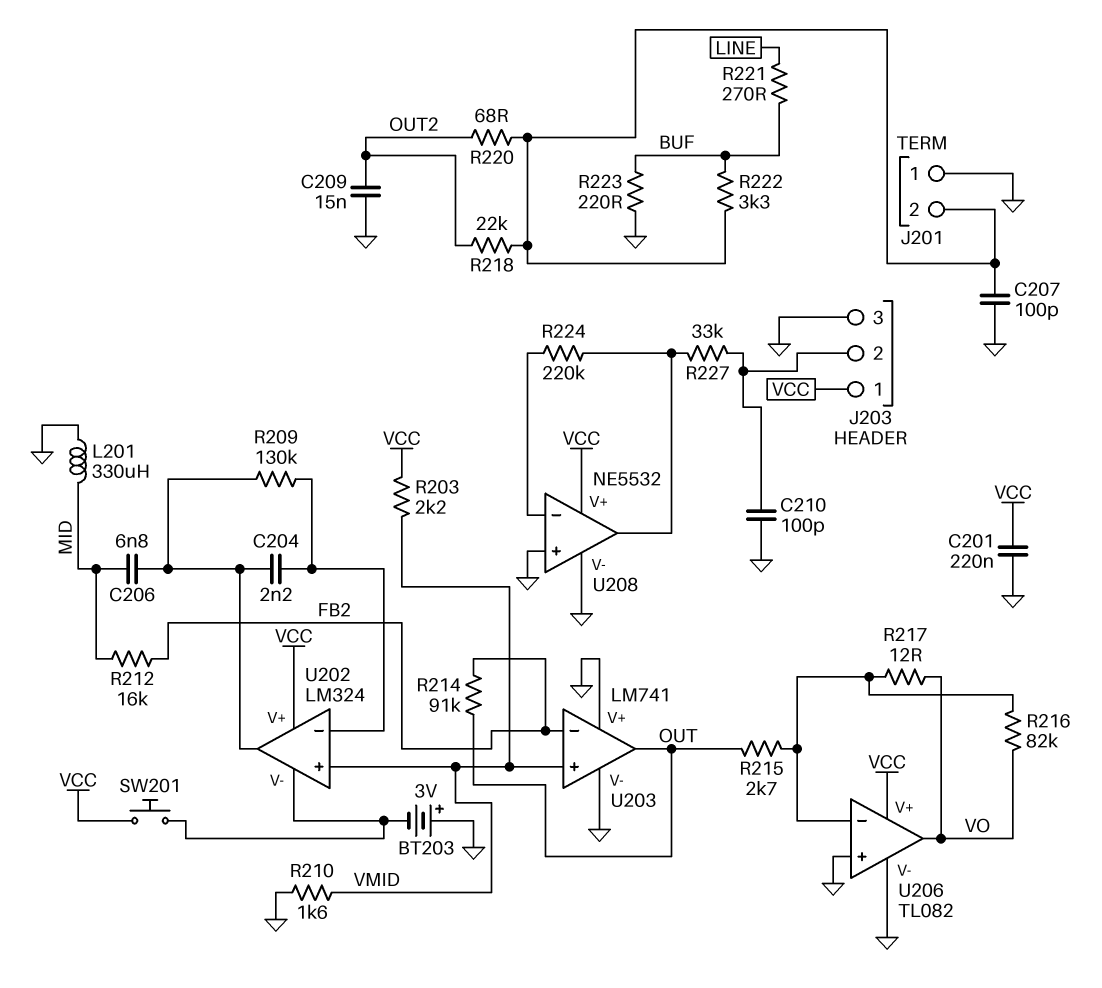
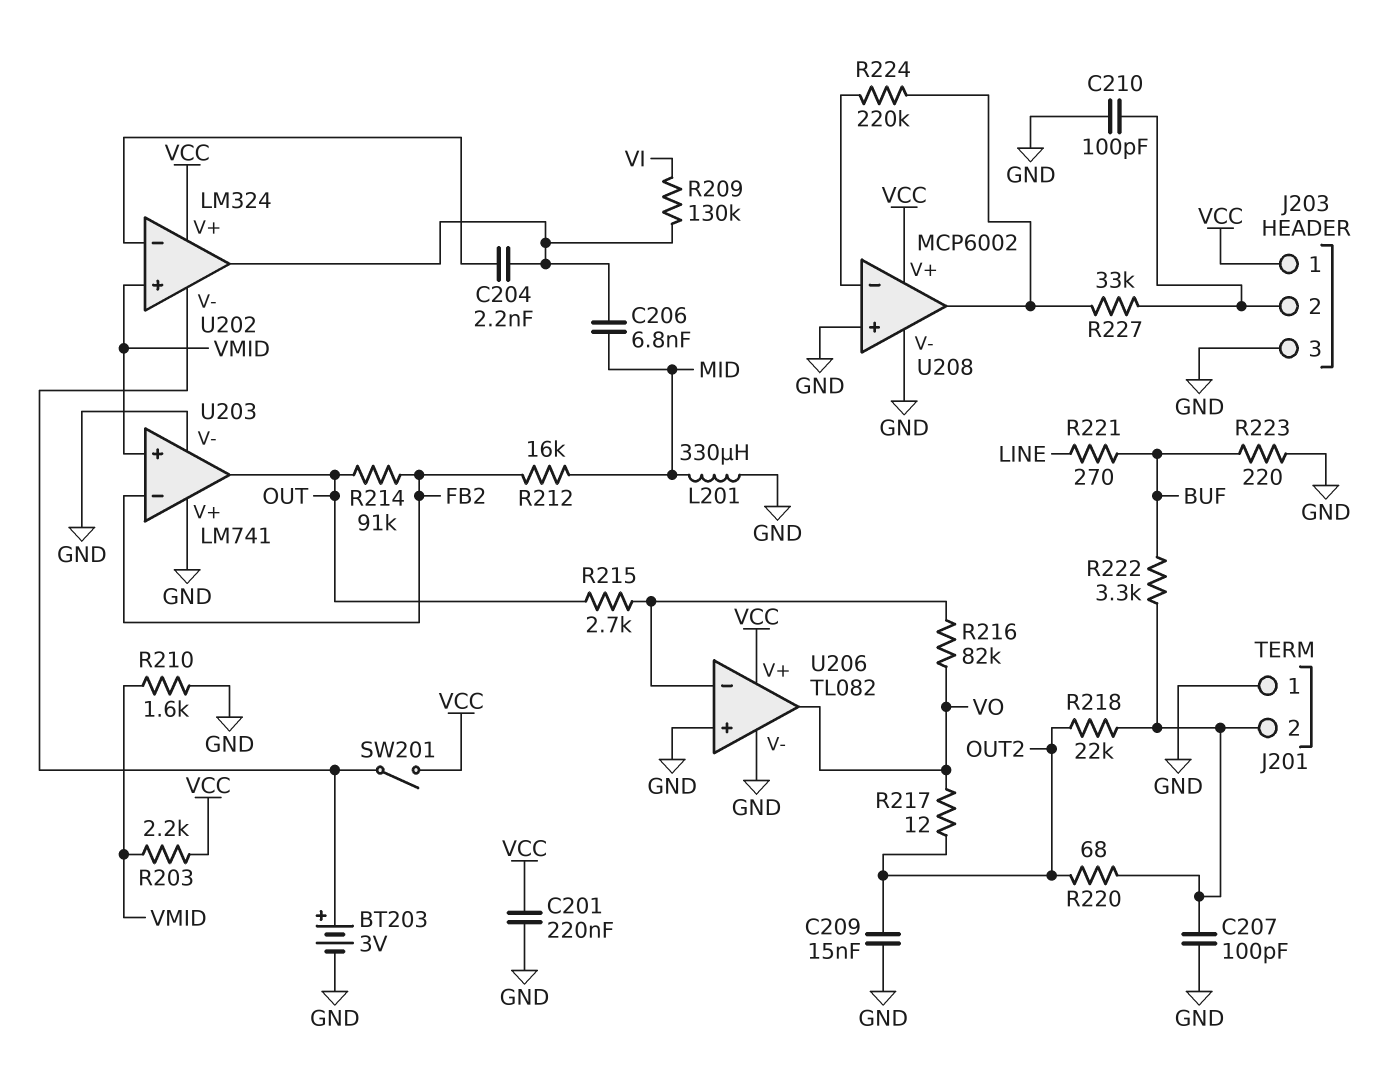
BT203: 3V (plus GND, minus U202/V-) -> 3V (plus U202/V-, minus GND)
R209: 130k (U202/in-, U202/out) -> 130k (U202/out, VI)
R217: 12 (U206/in-, VO) -> 12 (OUT2, VO)
SW201: button (U202/V-, VCC) -> switch (U202/V-, VCC)
U208: NE5532 -> MCP6002

